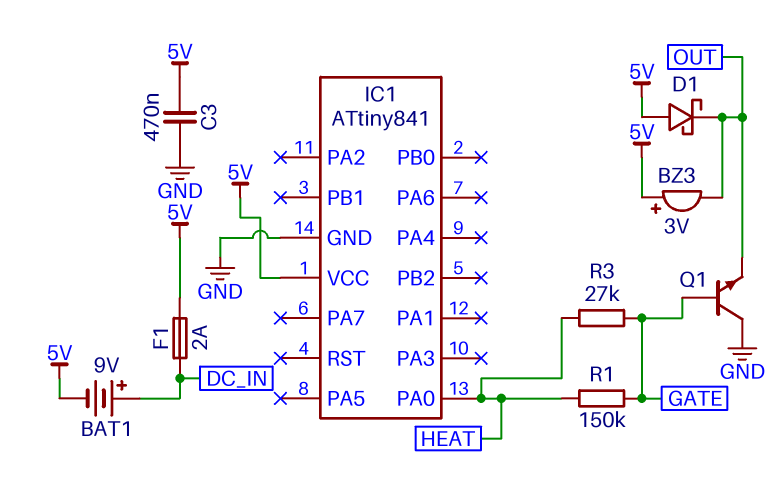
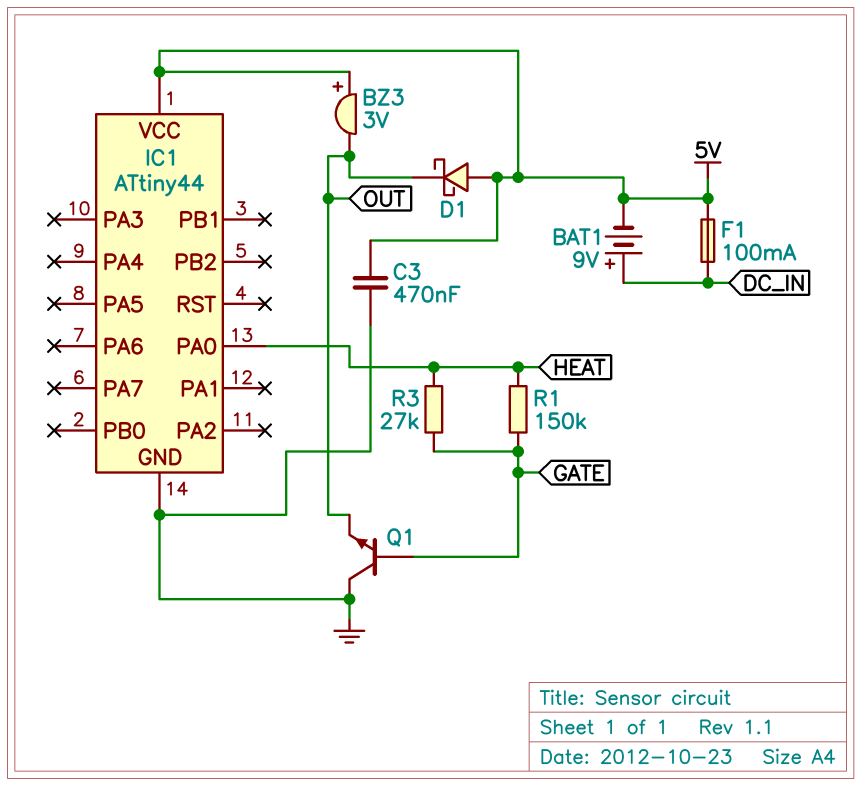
F1: 2A (5V, DC_IN) -> 100mA (5V, DC_IN)
IC1: ATtiny841 -> ATtiny44

